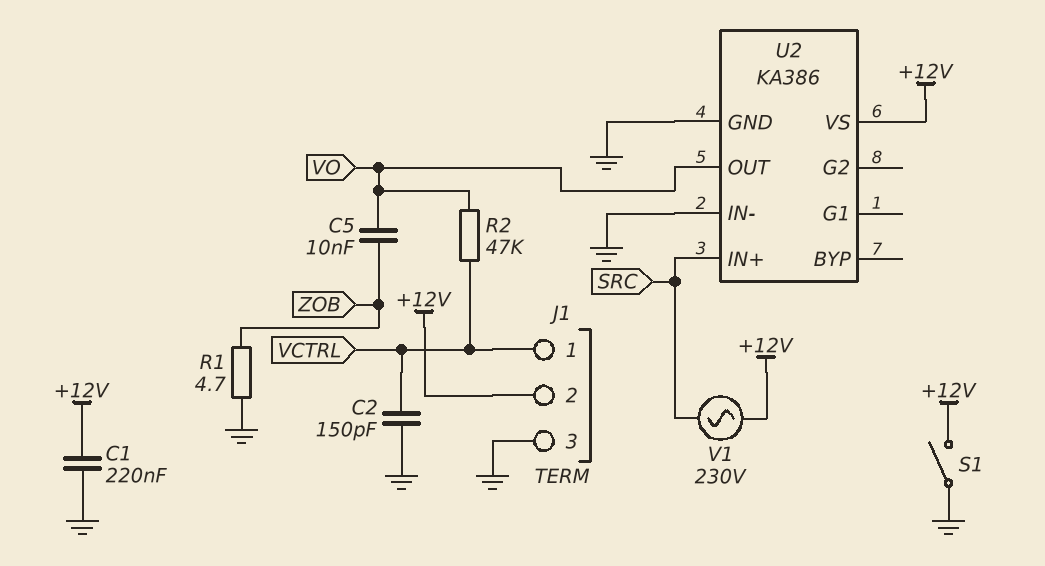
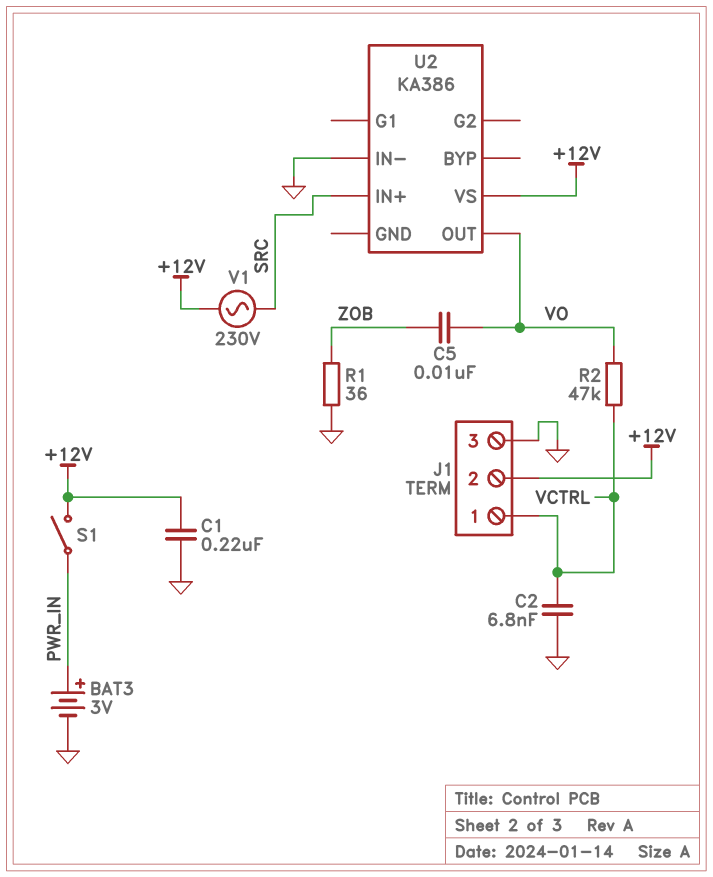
BAT3: none -> 3V (plus PWR_IN, minus GND)
C2: 150pF (GND, VCTRL) -> 6.8nF (GND, VCTRL)
R1: 4.7 (GND, ZOB) -> 36 (GND, ZOB)
S1: switch (+12V, GND) -> switch (+12V, PWR_IN)
U2 pin GND: GND -> none

